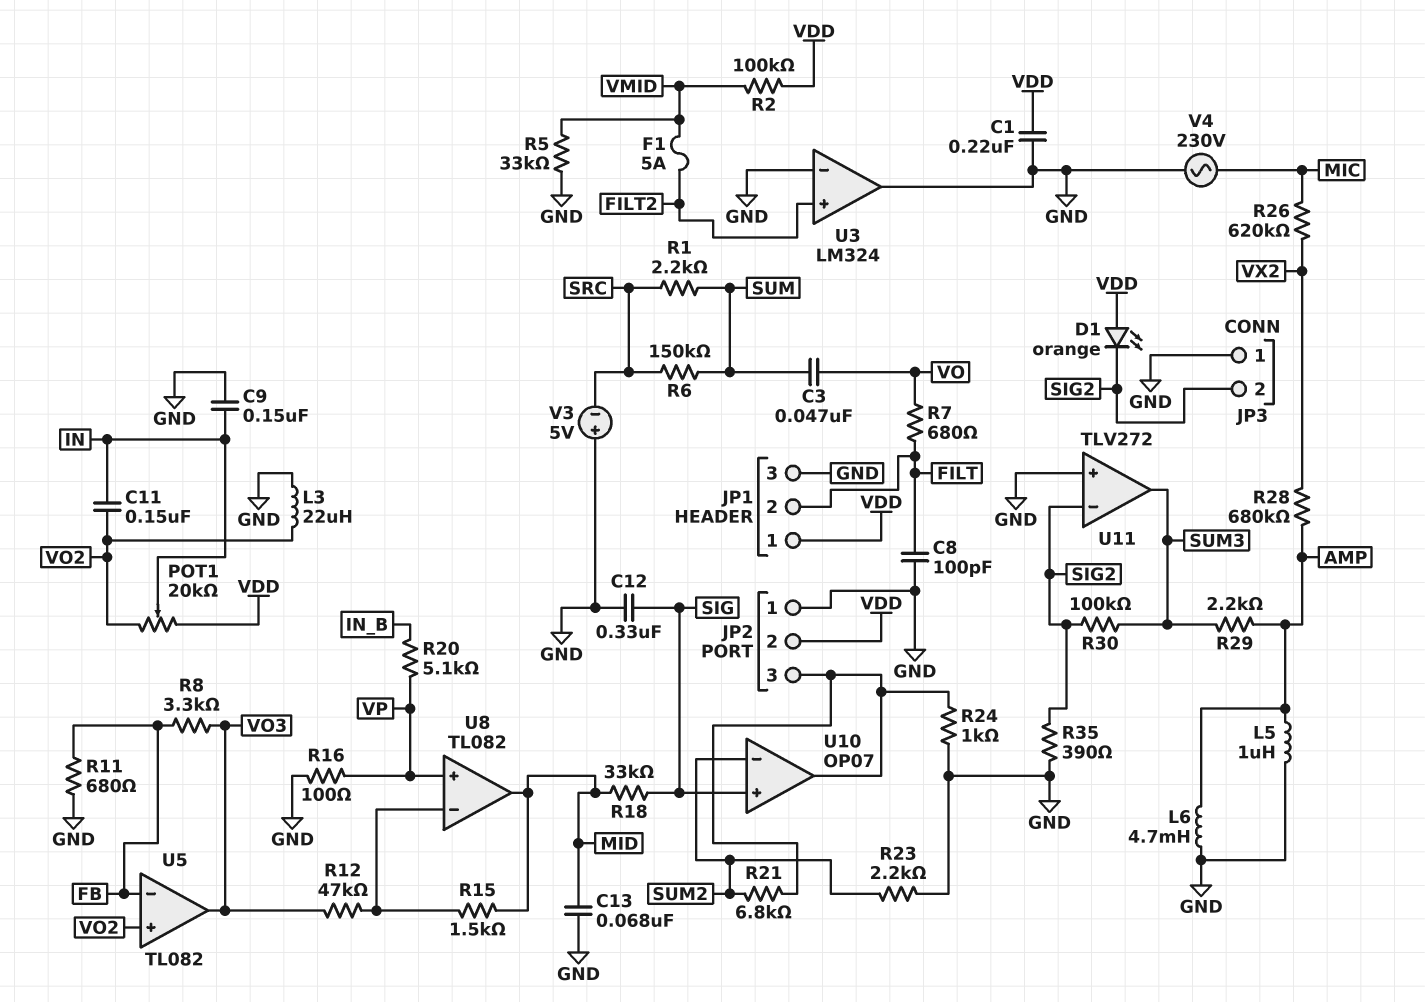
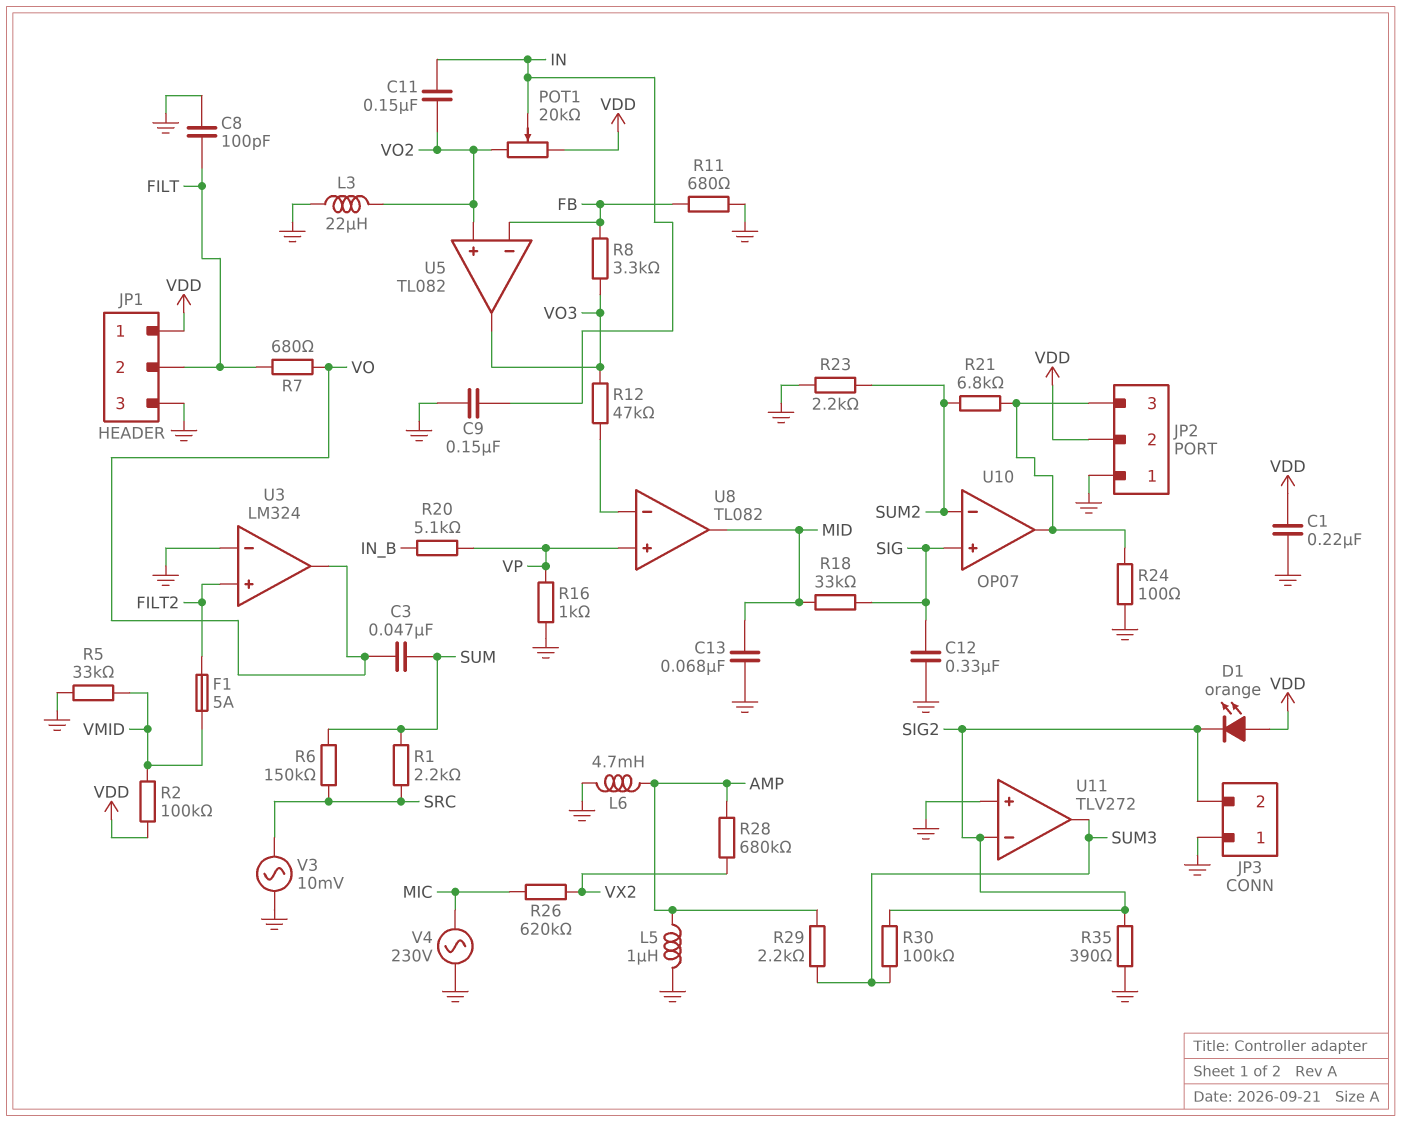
R15: 1.5k (MID, U8/in-) -> none
R16: 100 (GND, VP) -> 1k (GND, VP)
R24: 1k (GND, JP2/3) -> 100 (GND, JP2/3)
U3 pin out: GND -> VO
V3: 5V (plus GND, minus SRC) -> AC 10mV (GND, SRC)

